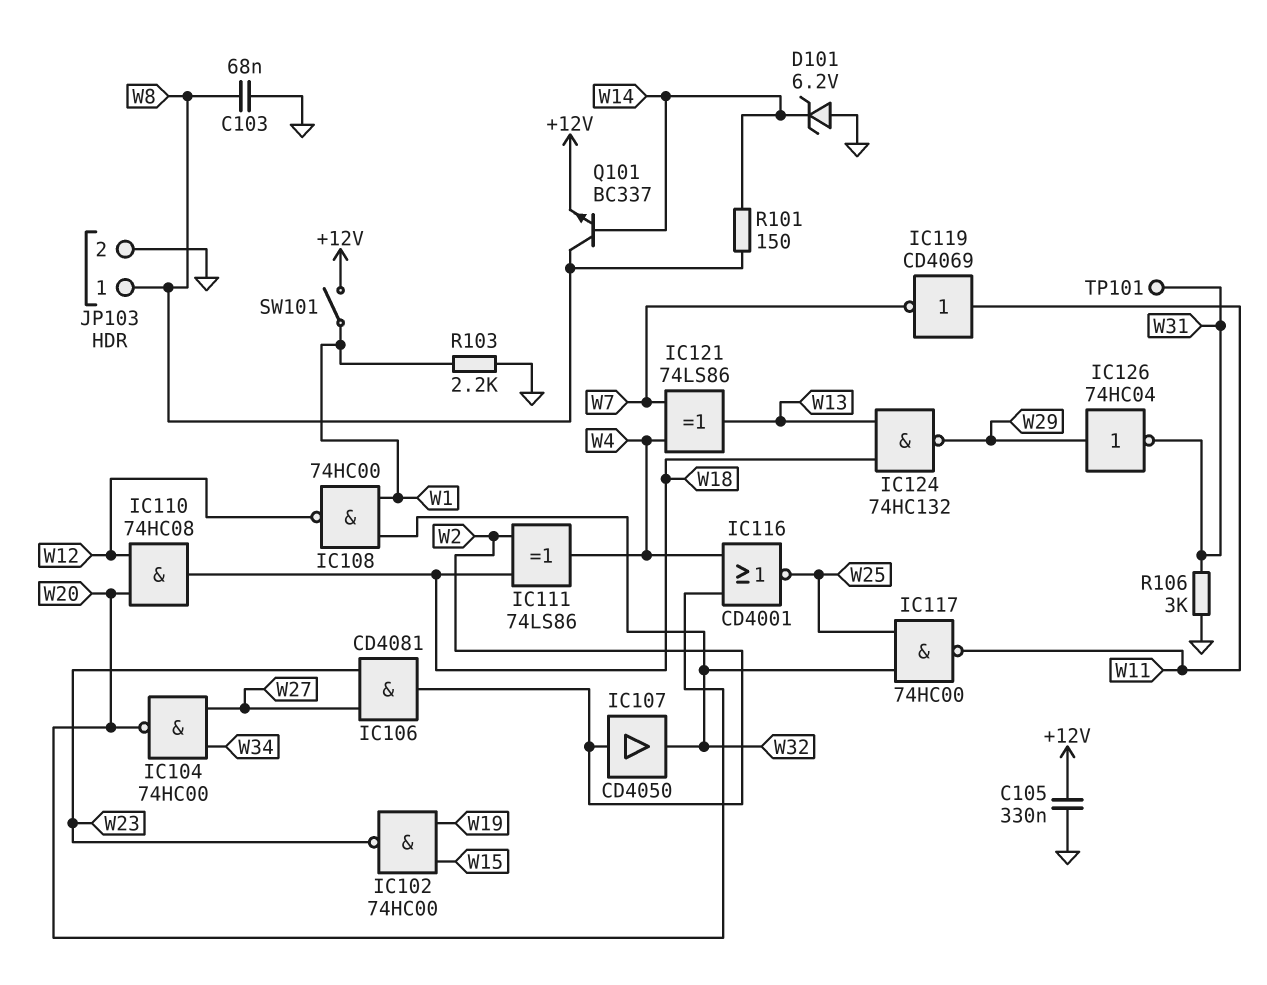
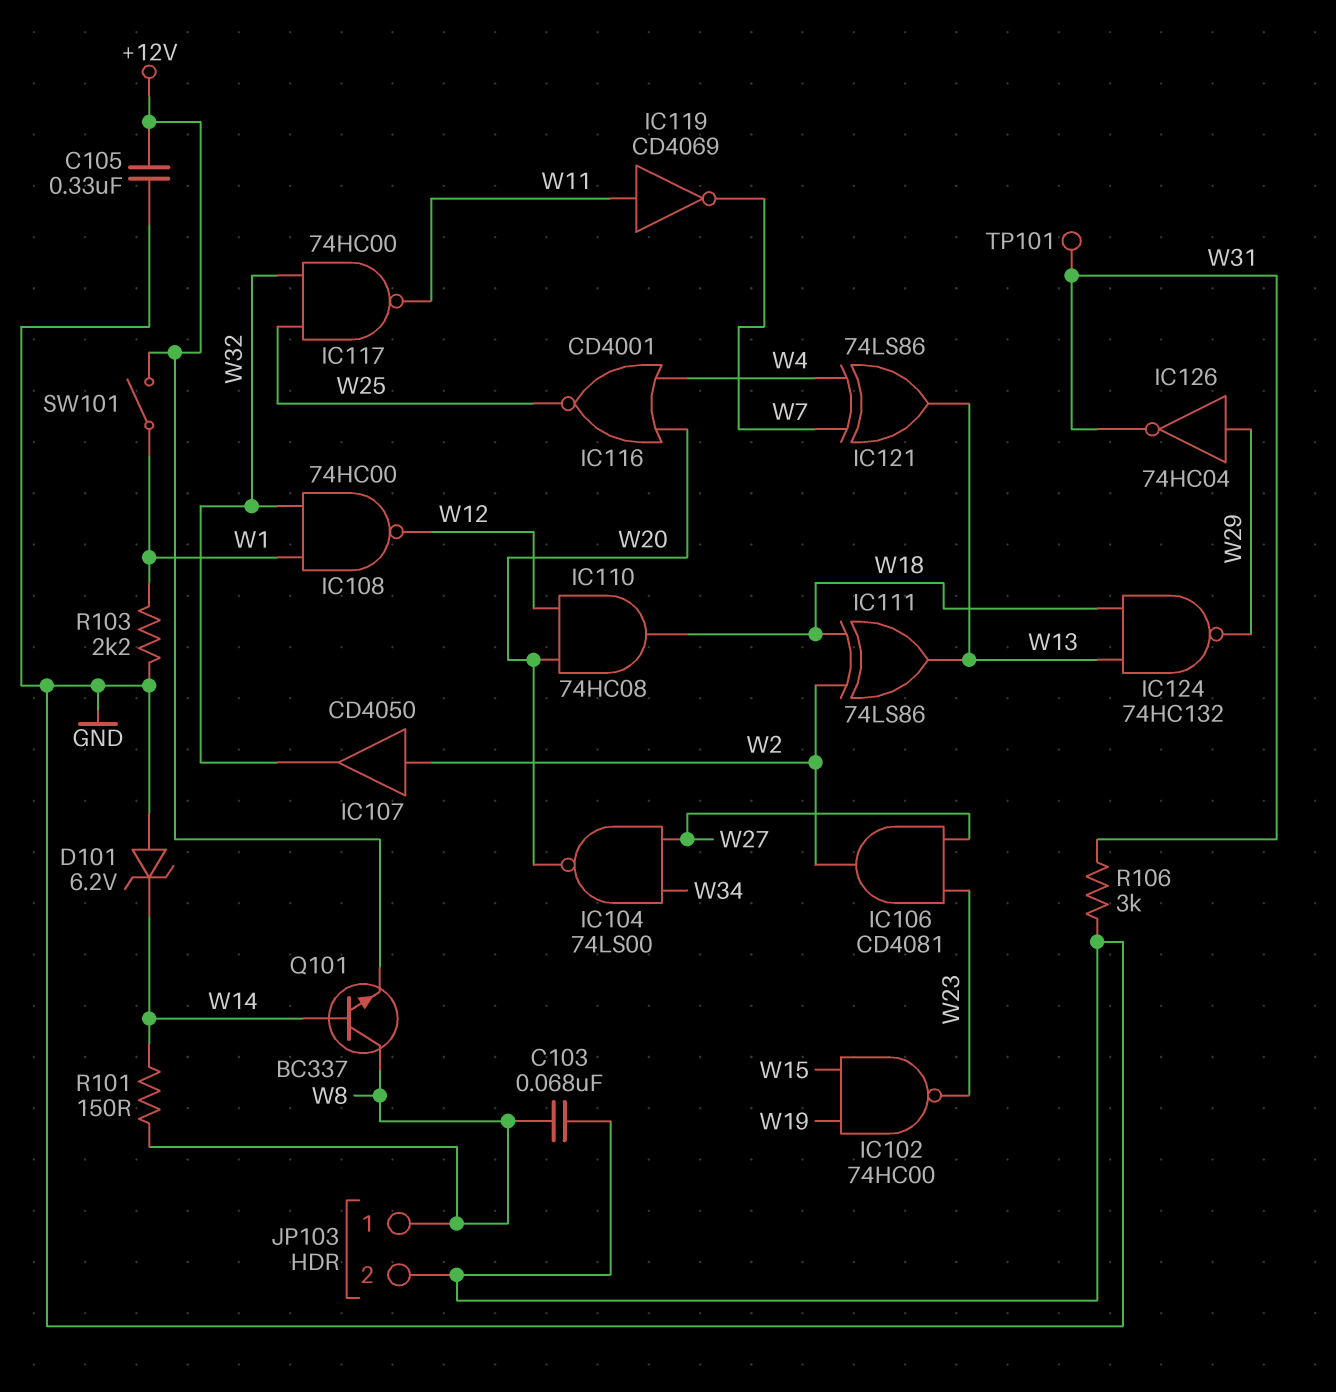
IC104: NAND 74HC00 (in W27, in W34, out W20) -> NAND 74LS00 (in W27, in W34, out W20)
IC111: XOR 74LS86 (in W2, in W18, out W4) -> XOR 74LS86 (in W2, in W18, out W13)

